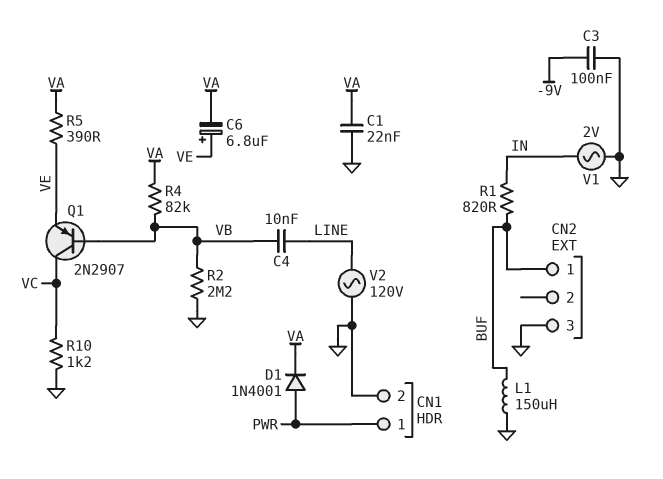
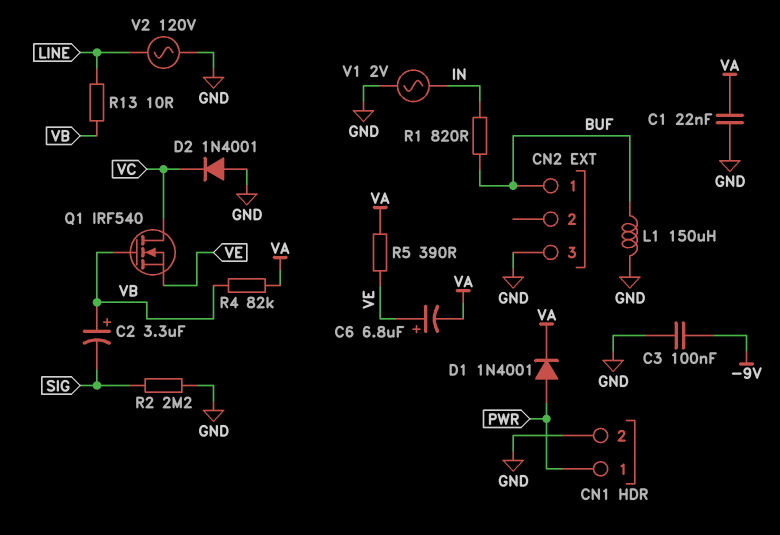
C2: none -> 3.3uF (plus VB, minus SIG)
C4: 10nF (LINE, VB) -> none
D2: none -> diode 1N4001 (A GND, K VC)
Q1: PNP 2N2907 (B VB, C VC, E VE) -> NMOS IRF540 (G VB, D VC, S VE)
R2: 2.2M (GND, VB) -> 2.2M (GND, SIG)
R10: 1.2k (GND, VC) -> none
R13: none -> 10 (LINE, VB)

